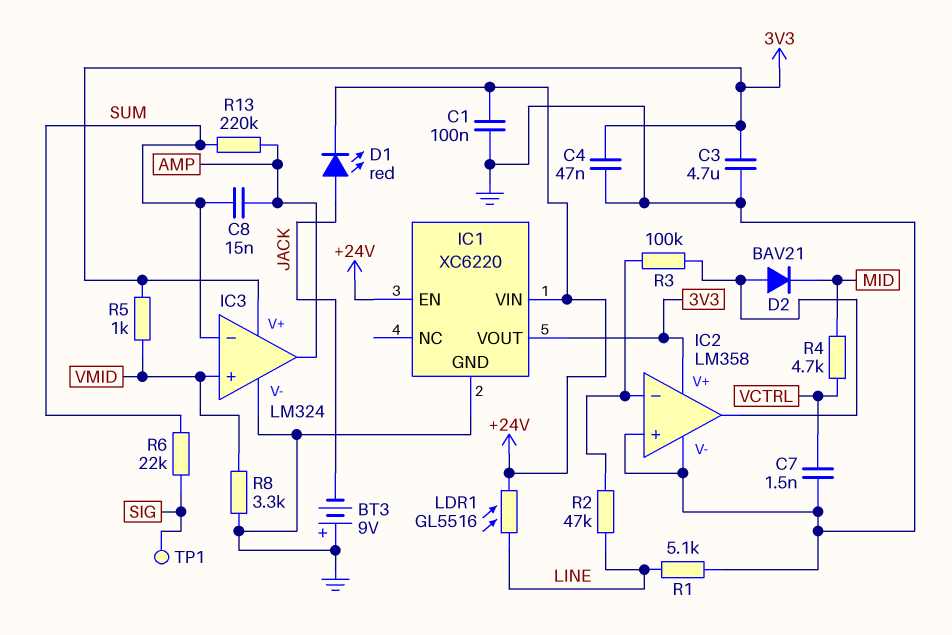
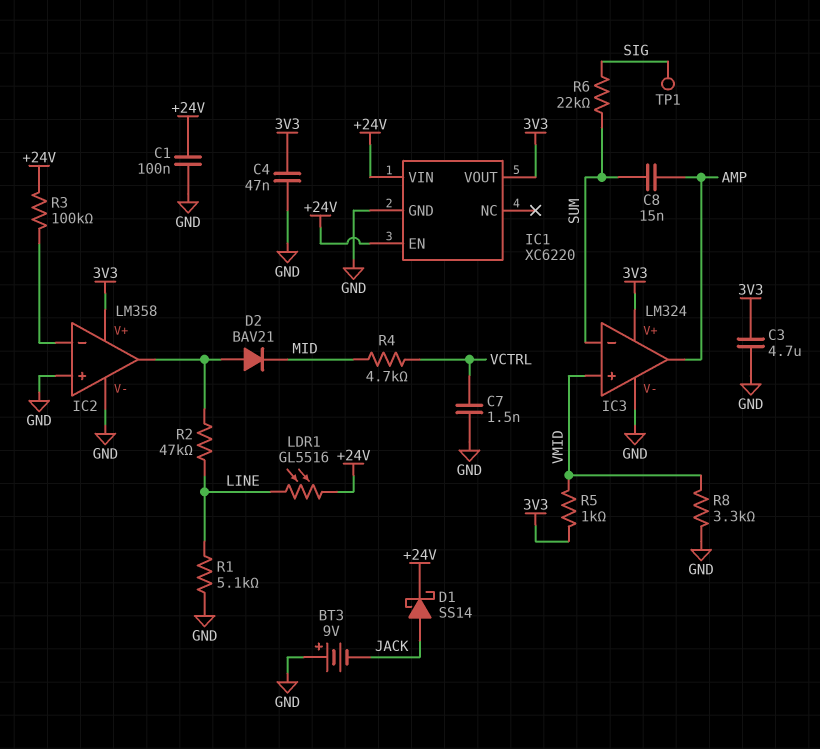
D1: LED red (A JACK, K +24V) -> schottky SS14 (A JACK, K +24V)
R2: 47k (IC2/in-, LINE) -> 47k (IC2/out, LINE)
R3: 100k (IC2/in-, IC2/out) -> 100k (+24V, IC2/in-)
R13: 220k (AMP, SUM) -> none

